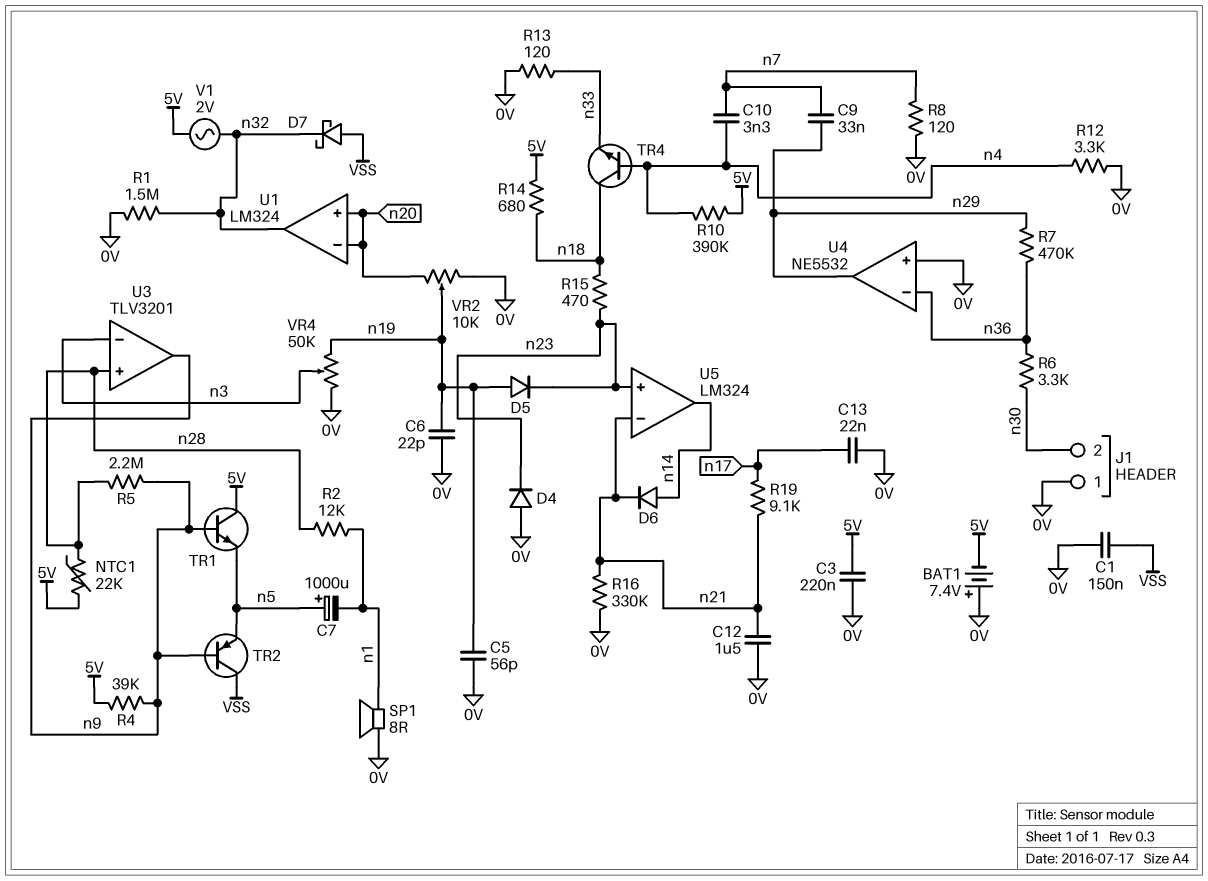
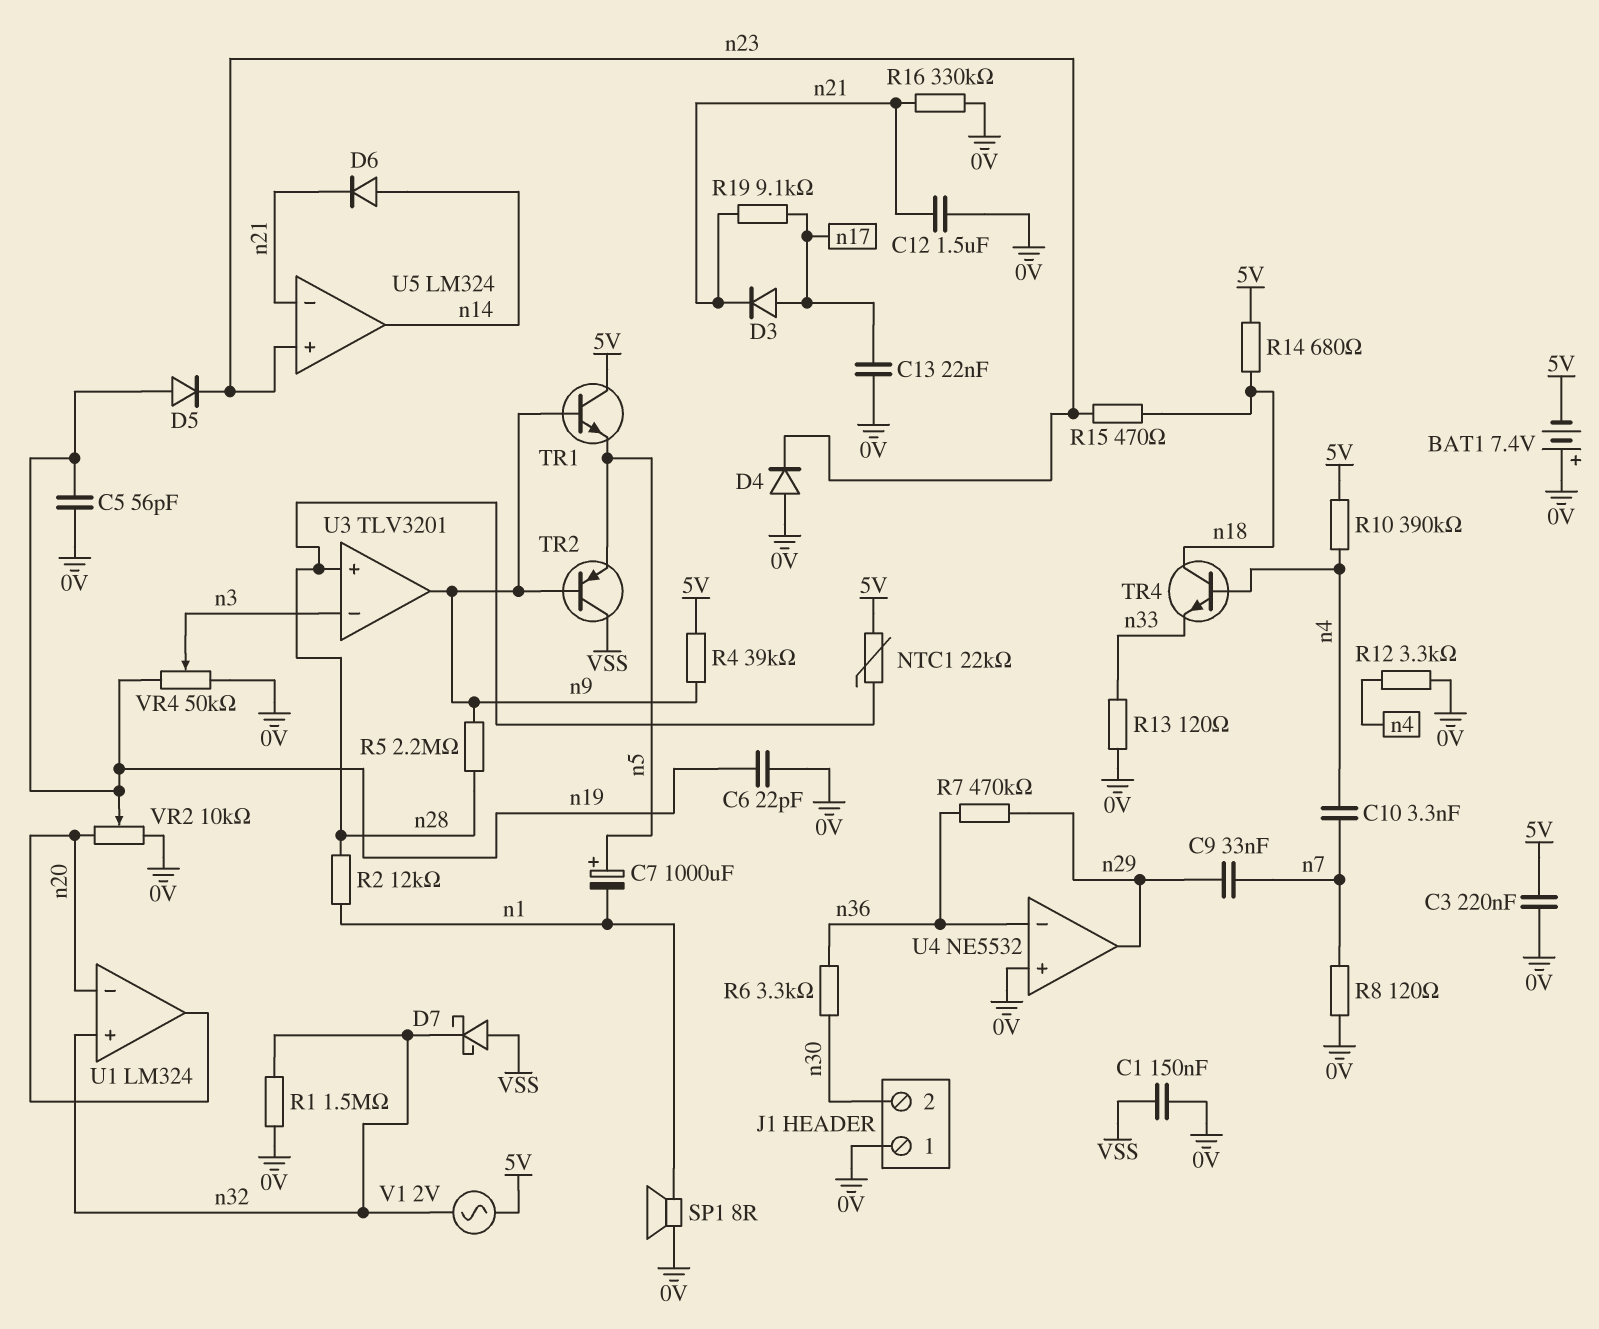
D3: none -> diode (A n17, K n21)
U1 pin in+: n20 -> n32
U1 pin out: n32 -> n20

